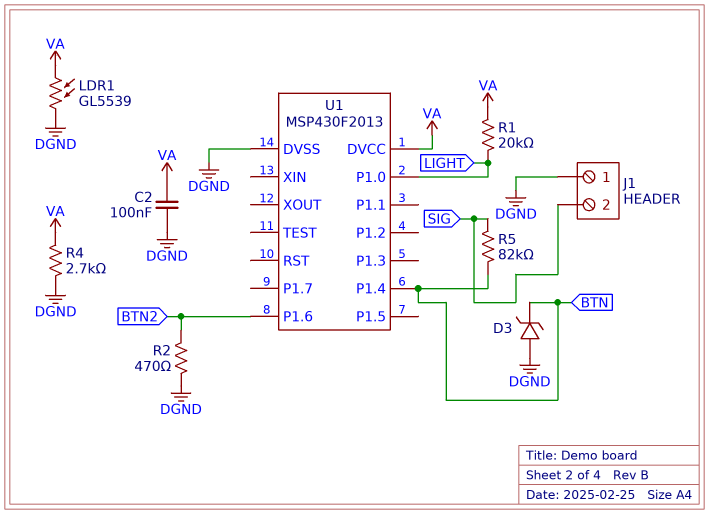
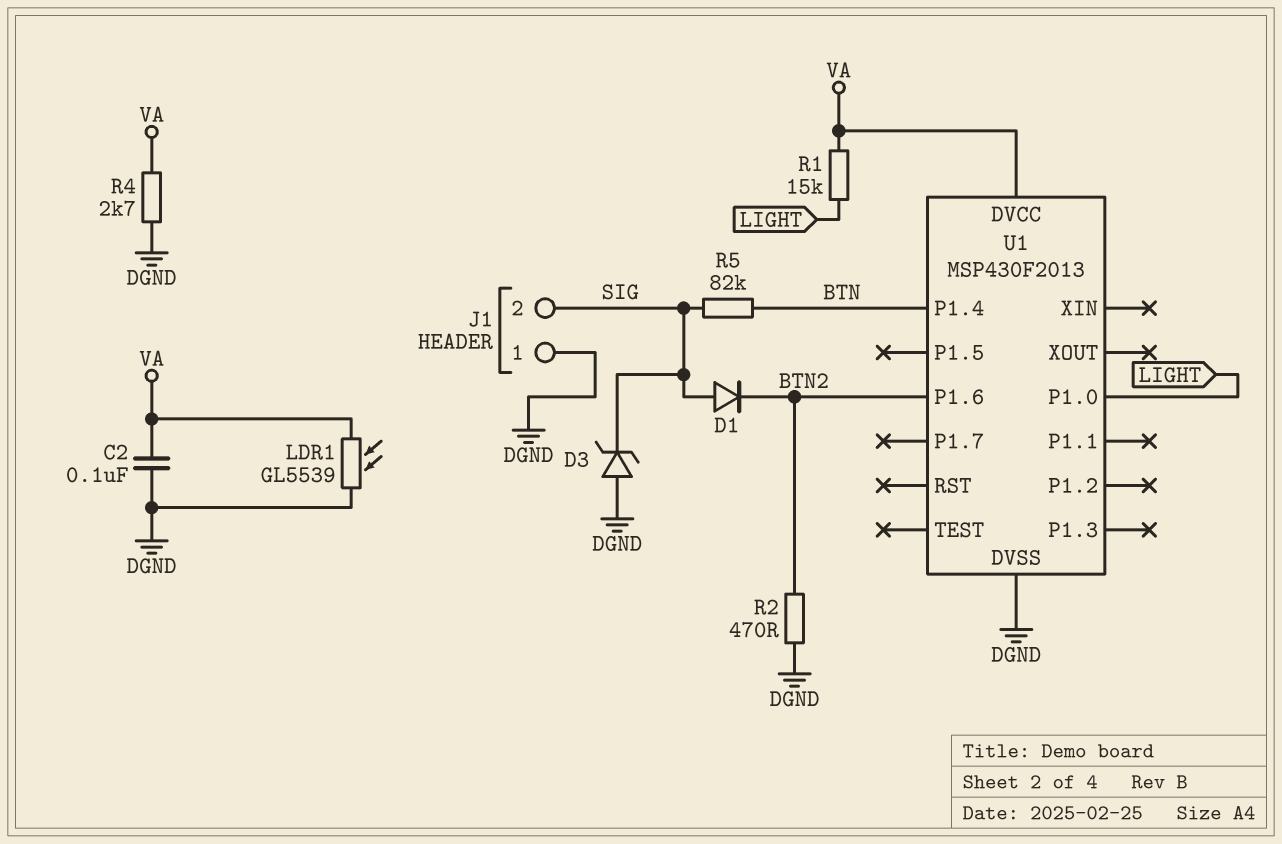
D1: none -> diode (A SIG, K BTN2)
D3: zener (A DGND, K BTN) -> zener (A DGND, K SIG)
R1: 20k (LIGHT, VA) -> 15k (LIGHT, VA)

